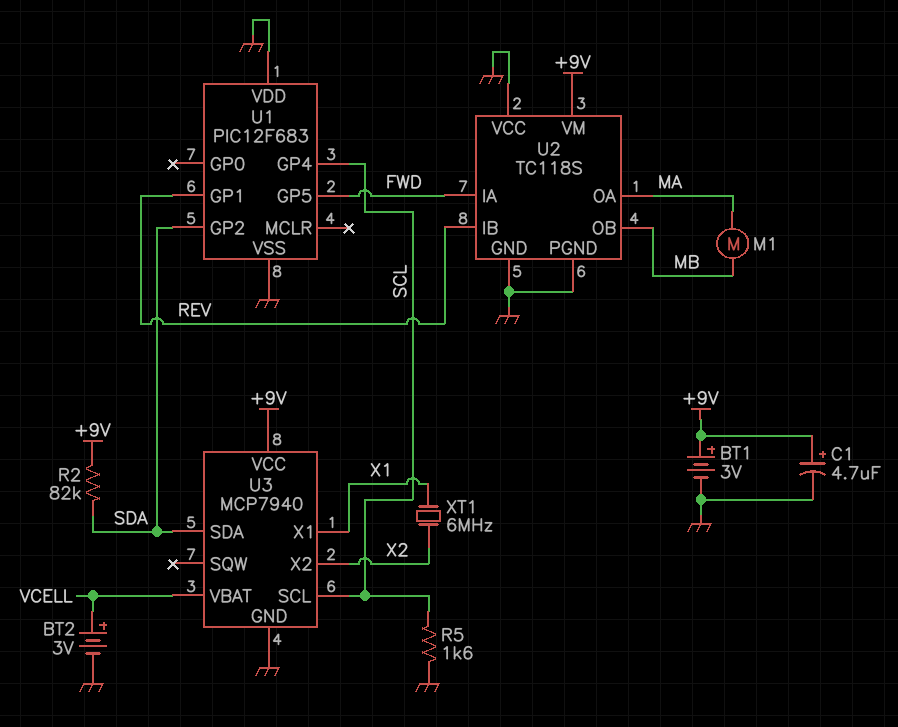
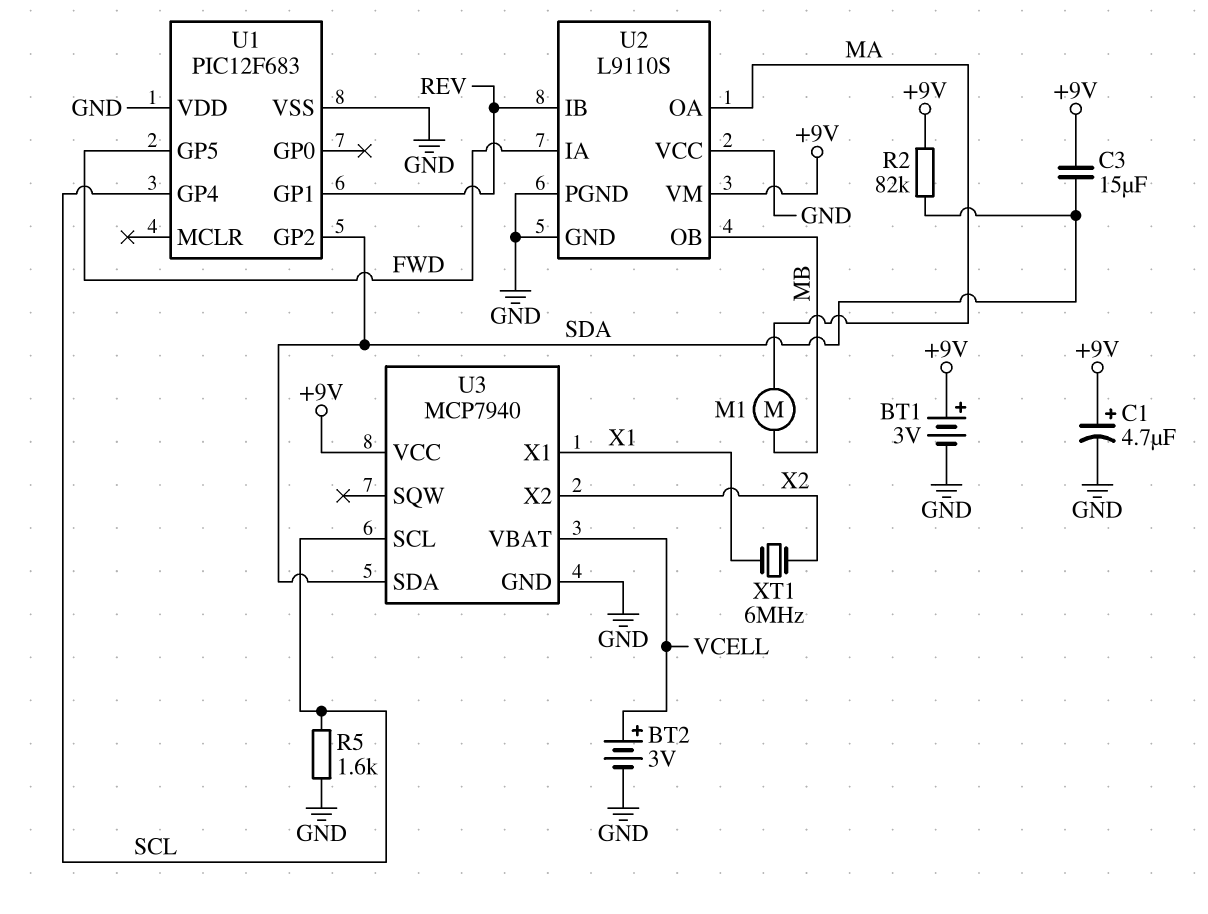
C3: none -> 15uF (+9V, SDA)
U2: TC118S -> L9110S

